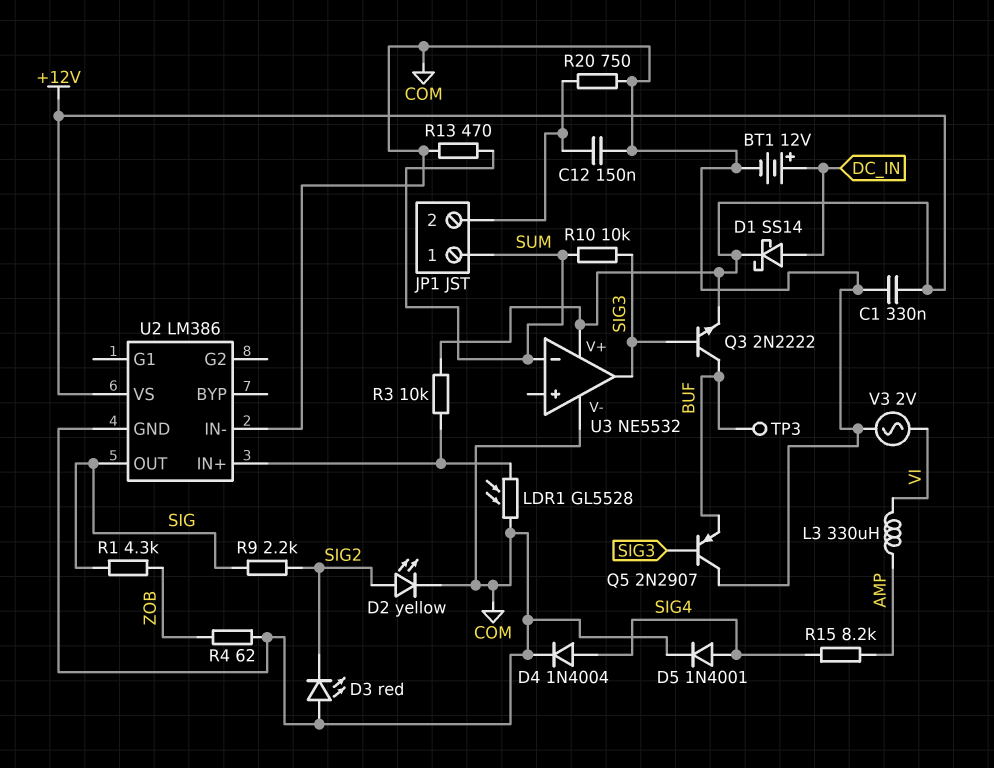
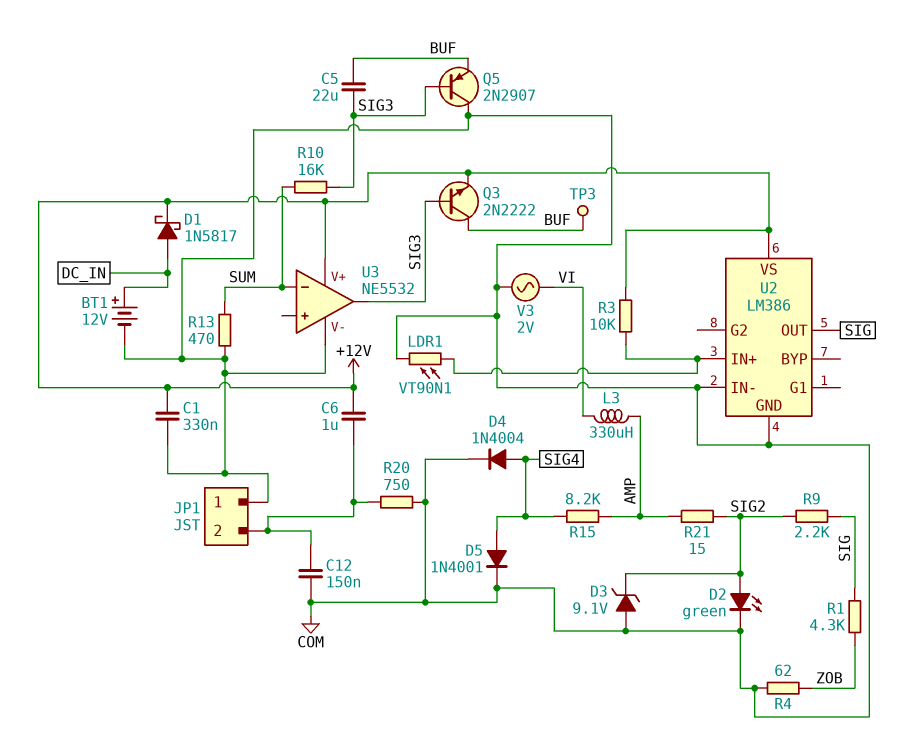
C5: none -> 22uF (BUF, SIG3)
C6: none -> 1uF (+12V, JP1/2)
D1: schottky SS14 (A DC_IN, K +12V) -> schottky 1N5817 (A DC_IN, K +12V)
D2: LED yellow (A SIG2, K COM) -> LED green (A SIG2, K COM)
D3: LED red (A COM, K SIG2) -> zener 9.1V (A COM, K SIG2)
JP1 pin 1: SUM -> COM
LDR1: GL5528 (COM, U2/IN+) -> VT90N1 (COM, U2/IN+)
R10: 10k (SIG3, SUM) -> 16k (SIG3, SUM)
R21: none -> 15 (AMP, SIG2)

